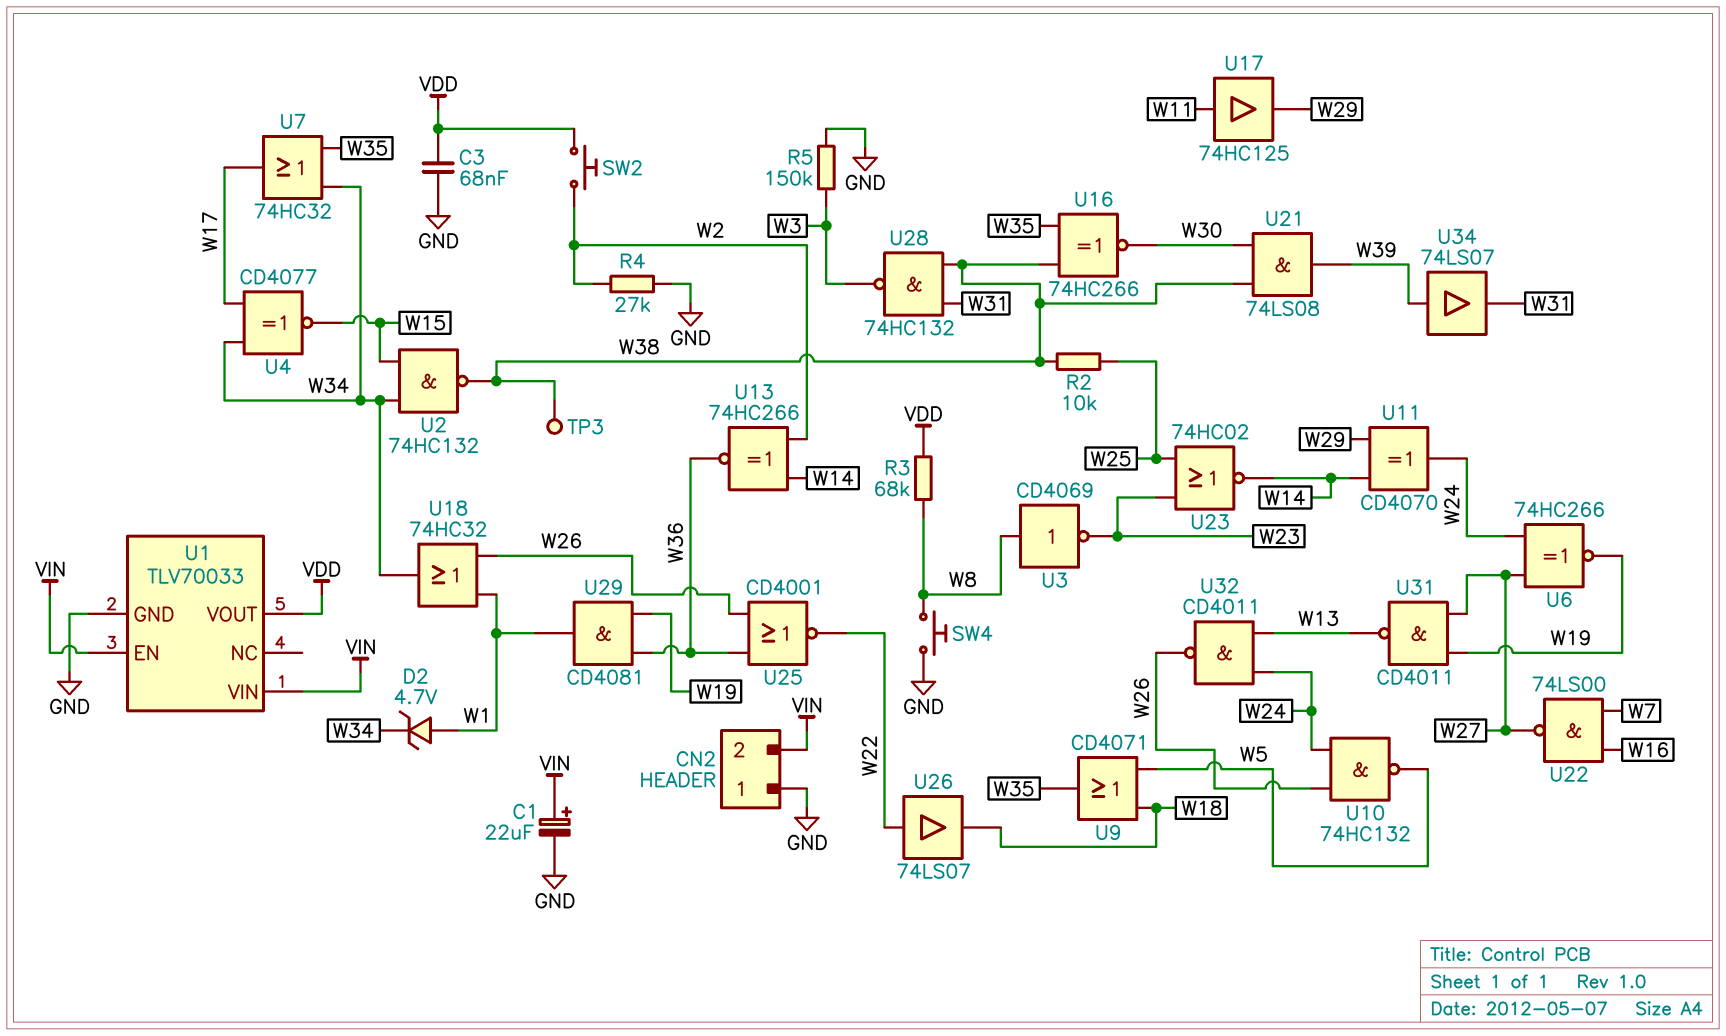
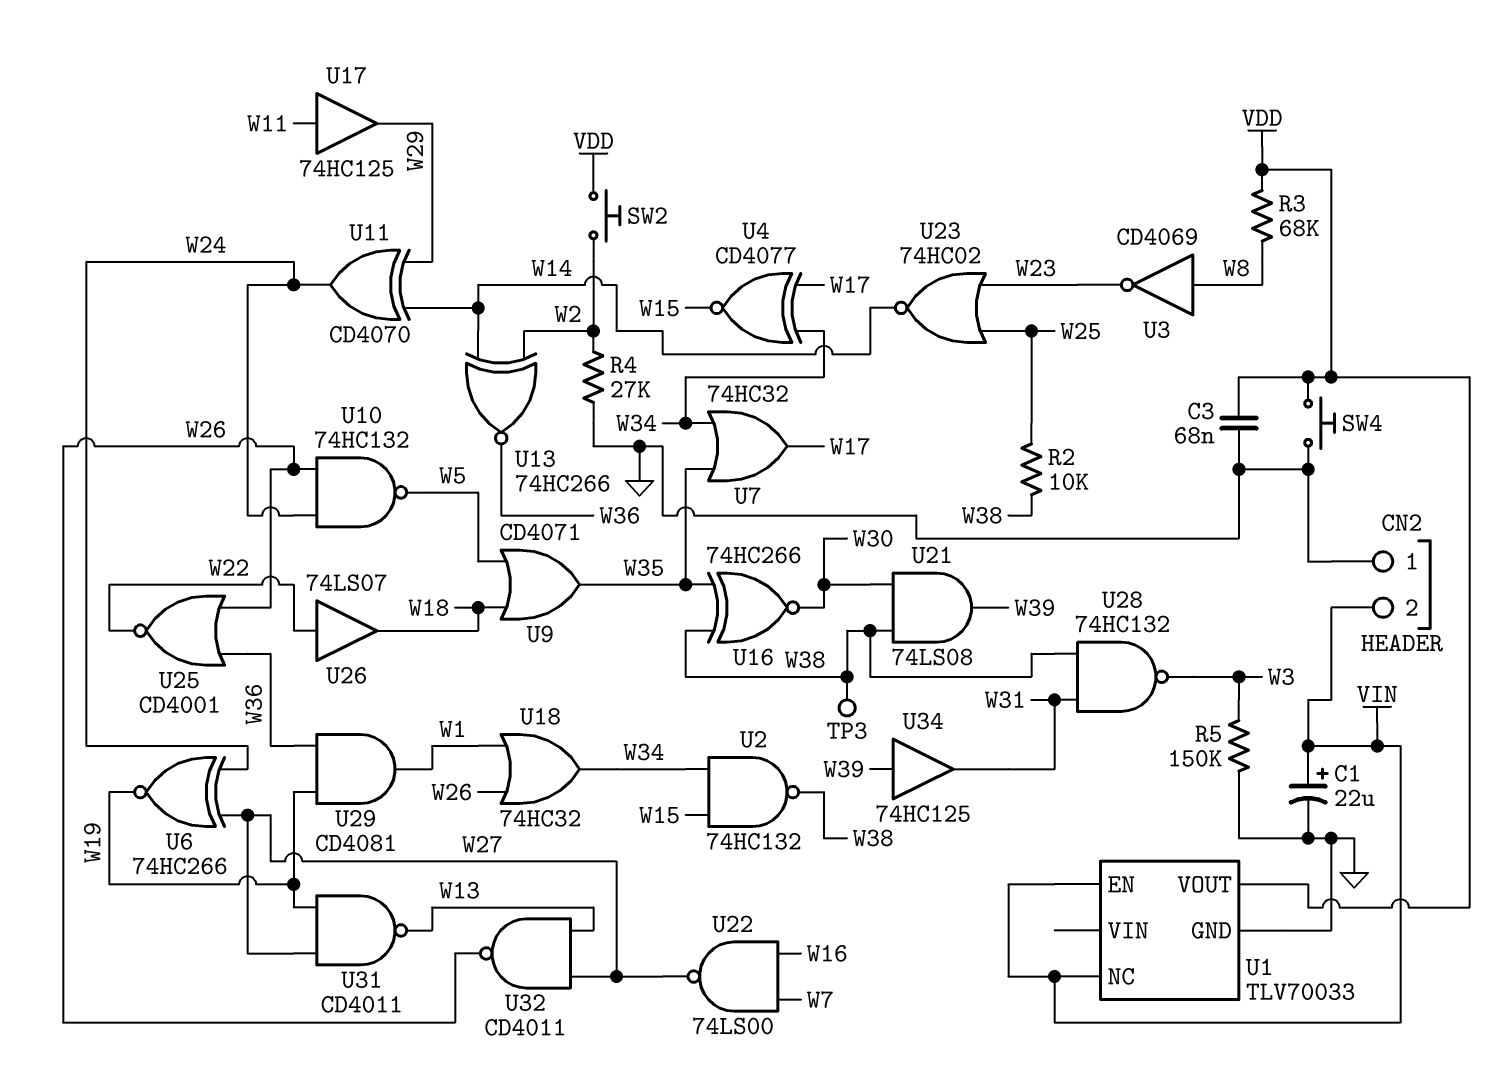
D2: zener 4.7V (A W1, K W34) -> none
SW4: button (GND, W8) -> button (GND, VDD)
U1 pin NC: none -> VIN
U1 pin VIN: VIN -> none
U32: NAND CD4011 (in W13, in W24, out W26) -> NAND CD4011 (in W13, in W27, out W26)
U34: buffer 74LS07 (in W39, out W31) -> buffer 74HC125 (in W39, out W31)

